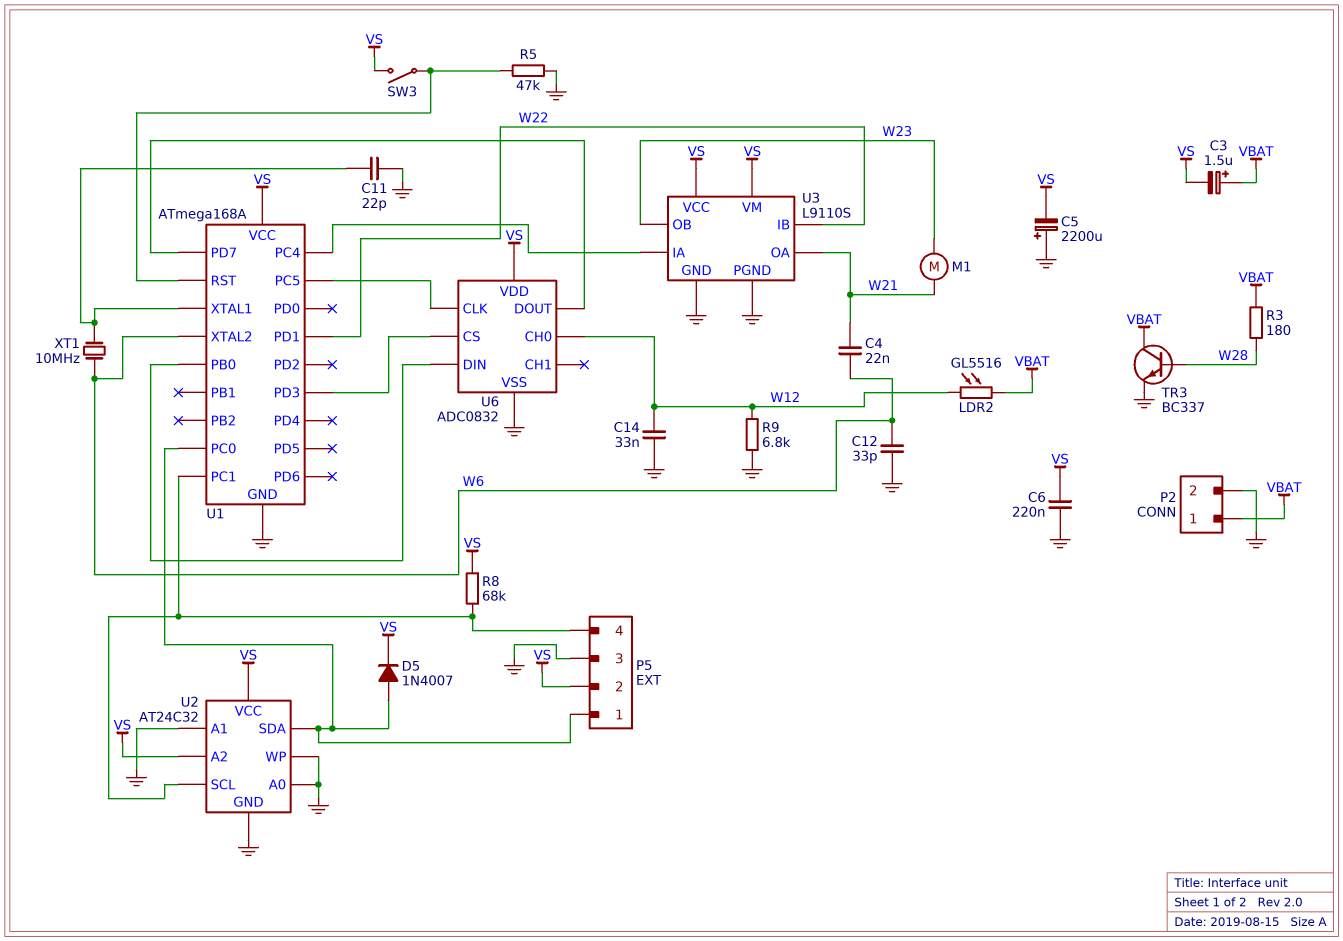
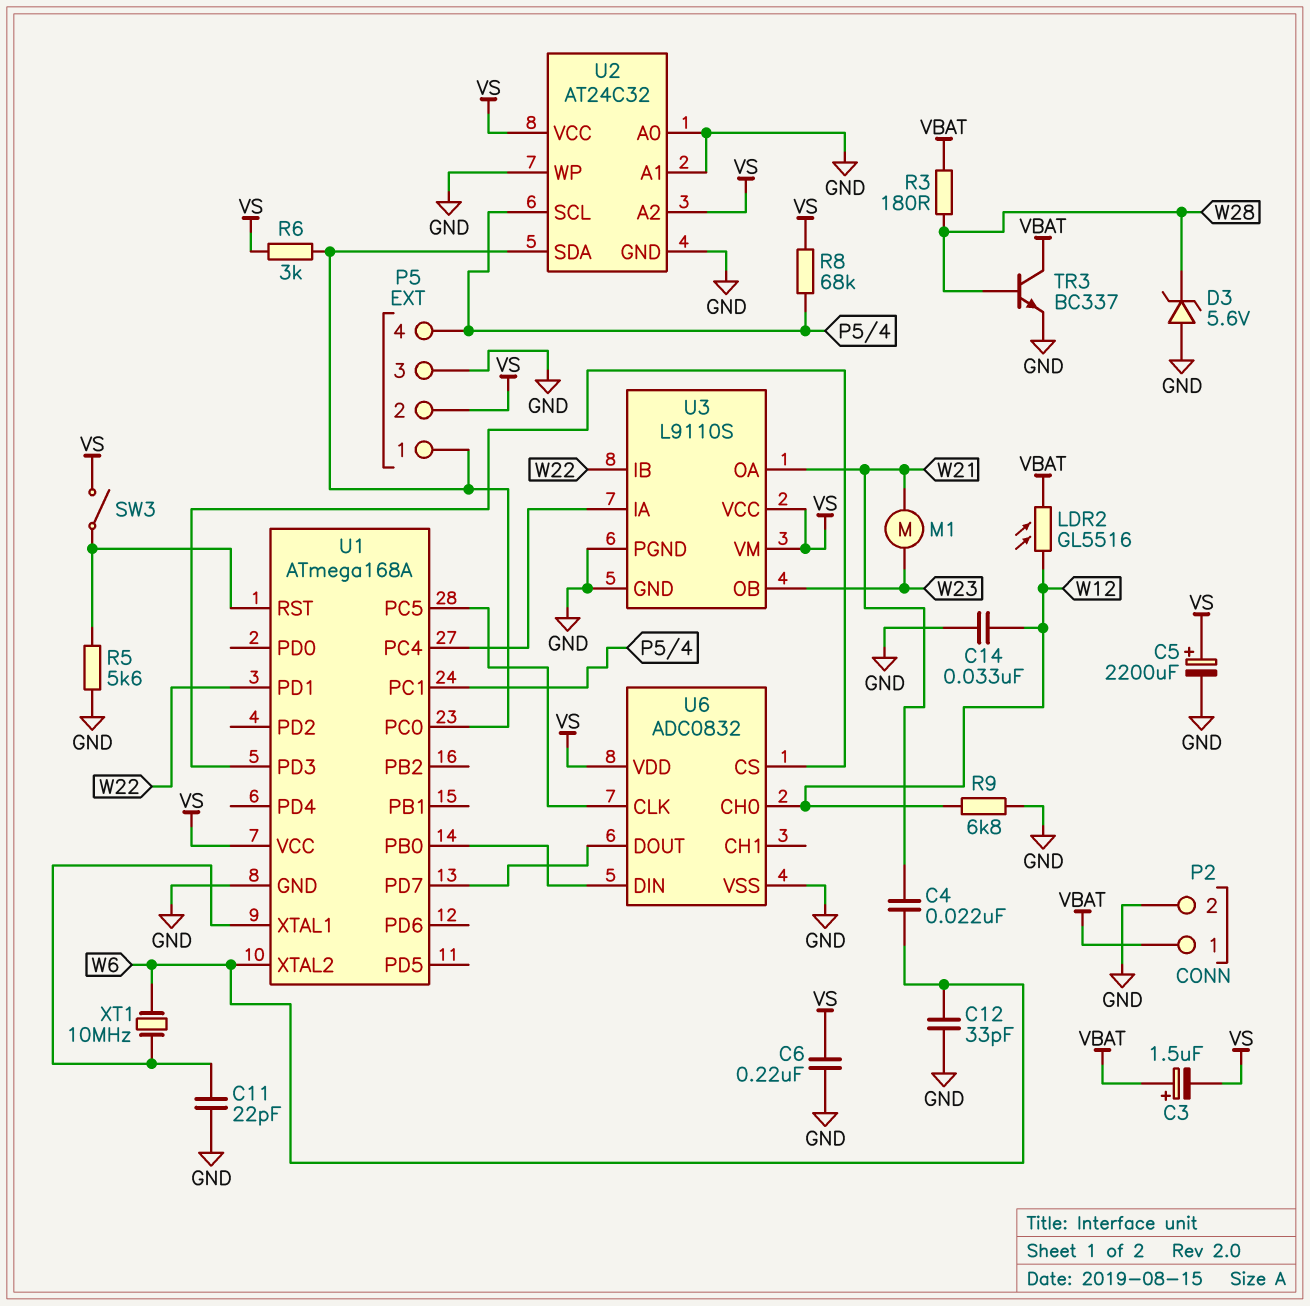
C5: 2200uF (plus GND, minus VS) -> 2200uF (plus VS, minus GND)
D3: none -> zener 5.6V (A GND, K W28)
D5: diode 1N4007 (A P5/1, K VS) -> none
R5: 47k (GND, U1/RST) -> 5.6k (GND, U1/RST)
R6: none -> 3k (P5/1, VS)

